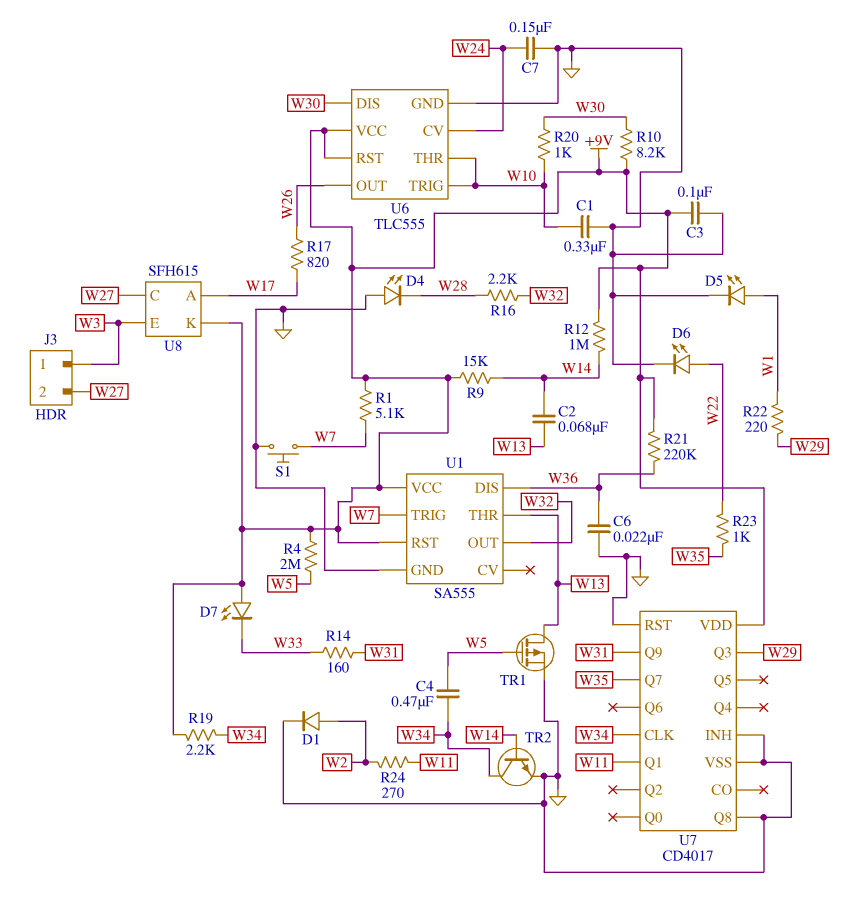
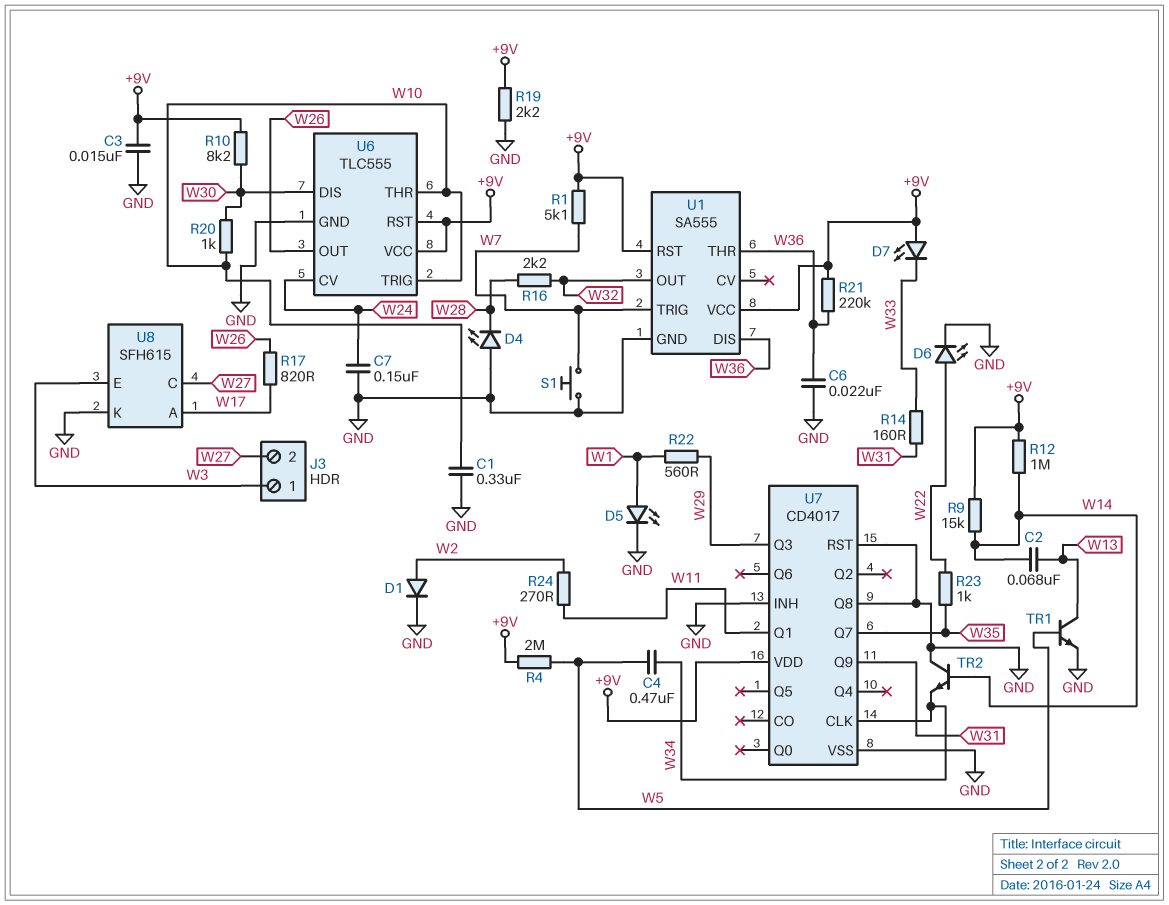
C3: 100nF (+9V, GND) -> 15nF (+9V, GND)
R19: 2.2k (+9V, W34) -> 2.2k (+9V, GND)
R22: 220 (W1, W29) -> 560 (W1, W29)
TR1: PMOS (G W5, D W13, S GND) -> NPN (B W5, C W13, E GND)
TR2: NPN (B W14, C W34, E GND) -> NPN (B W14, C GND, E W34)
U1 pin THR: W13 -> W36
U8 pin K: +9V -> GND

